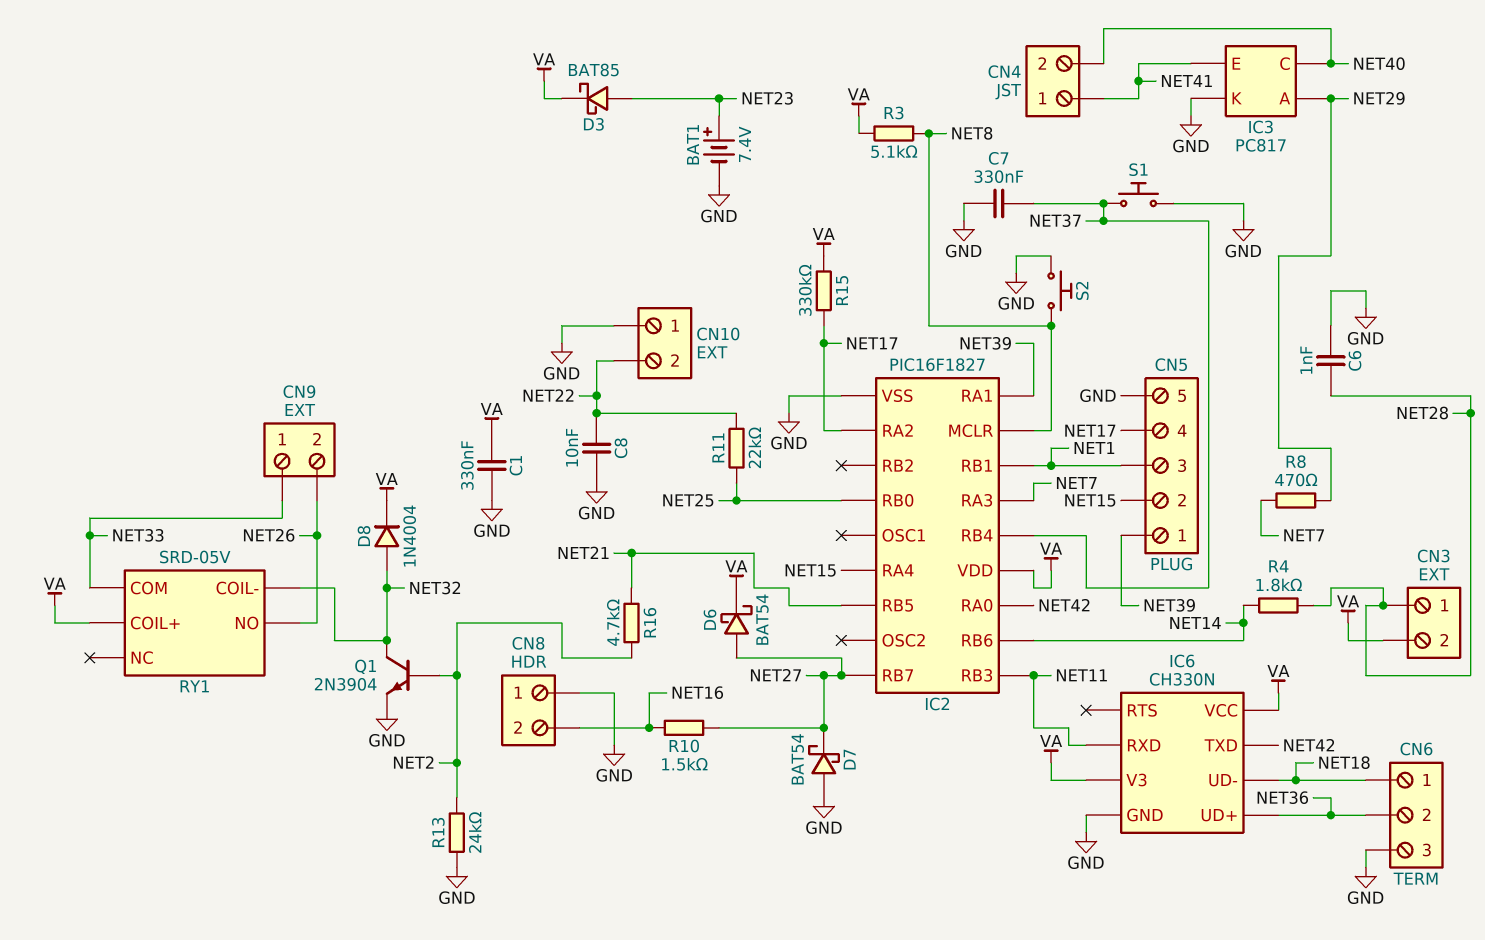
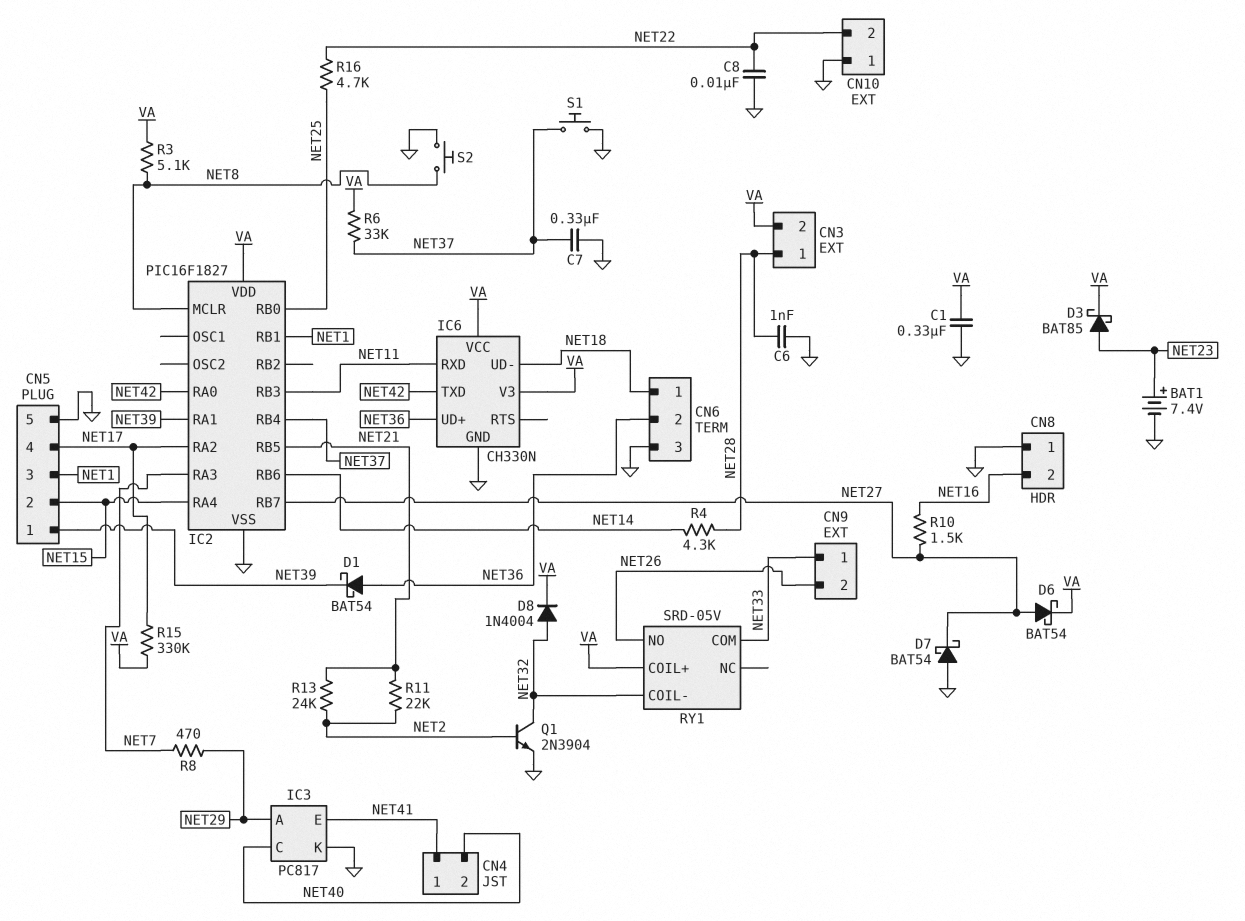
D1: none -> schottky BAT54 (A NET36, K NET39)
R4: 1.8k (NET14, NET28) -> 4.3k (NET14, NET28)
R6: none -> 33k (NET37, VA)
R11: 22k (NET22, NET25) -> 22k (NET2, NET21)
R13: 24k (GND, NET2) -> 24k (NET2, NET21)
R16: 4.7k (NET2, NET21) -> 4.7k (NET22, NET25)

